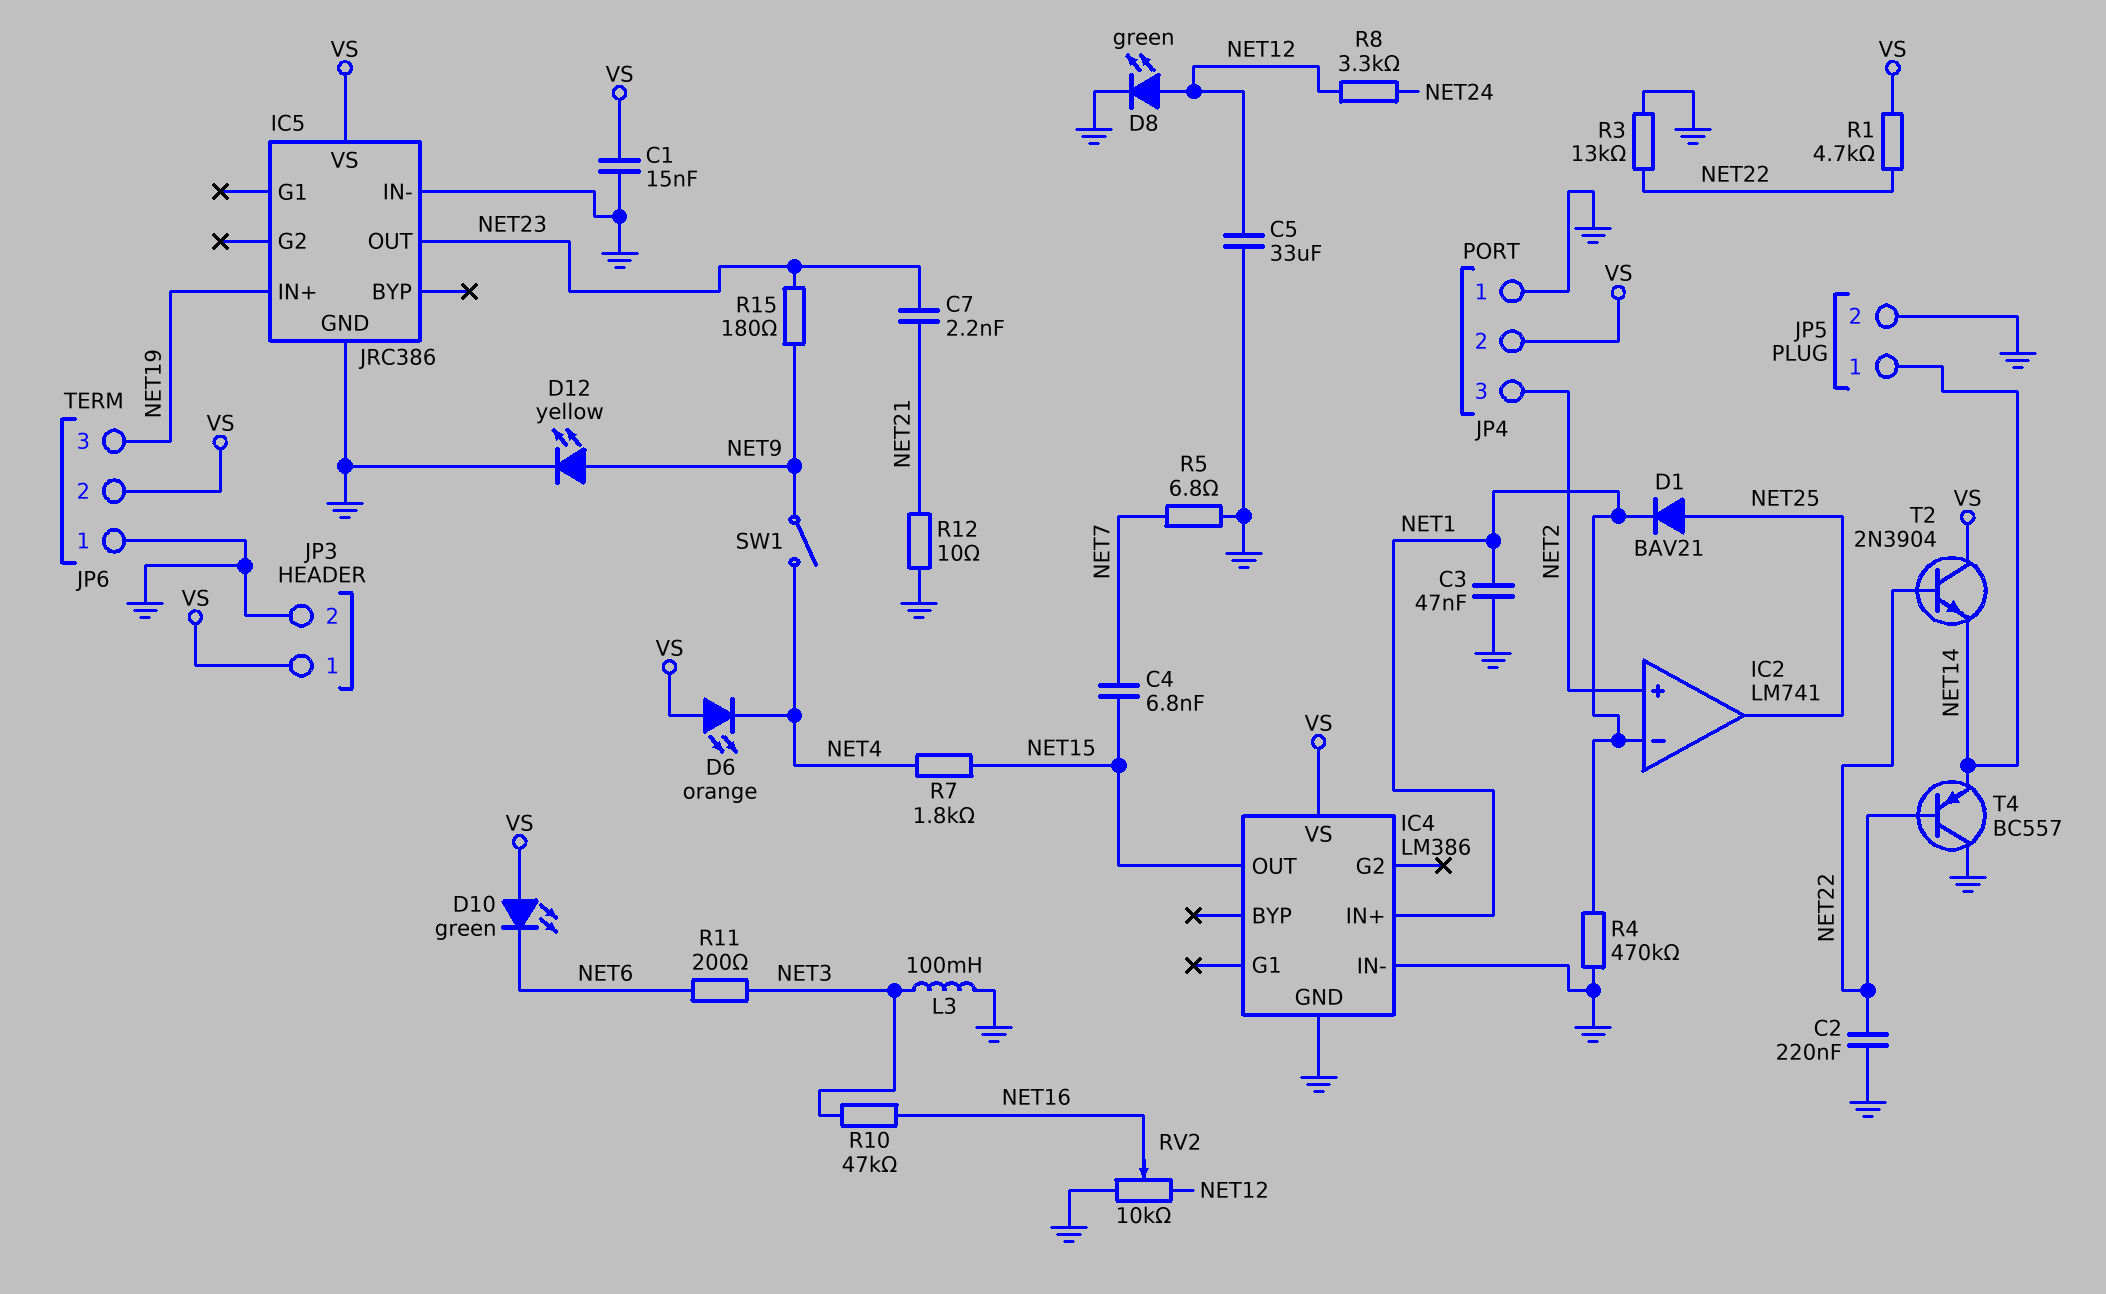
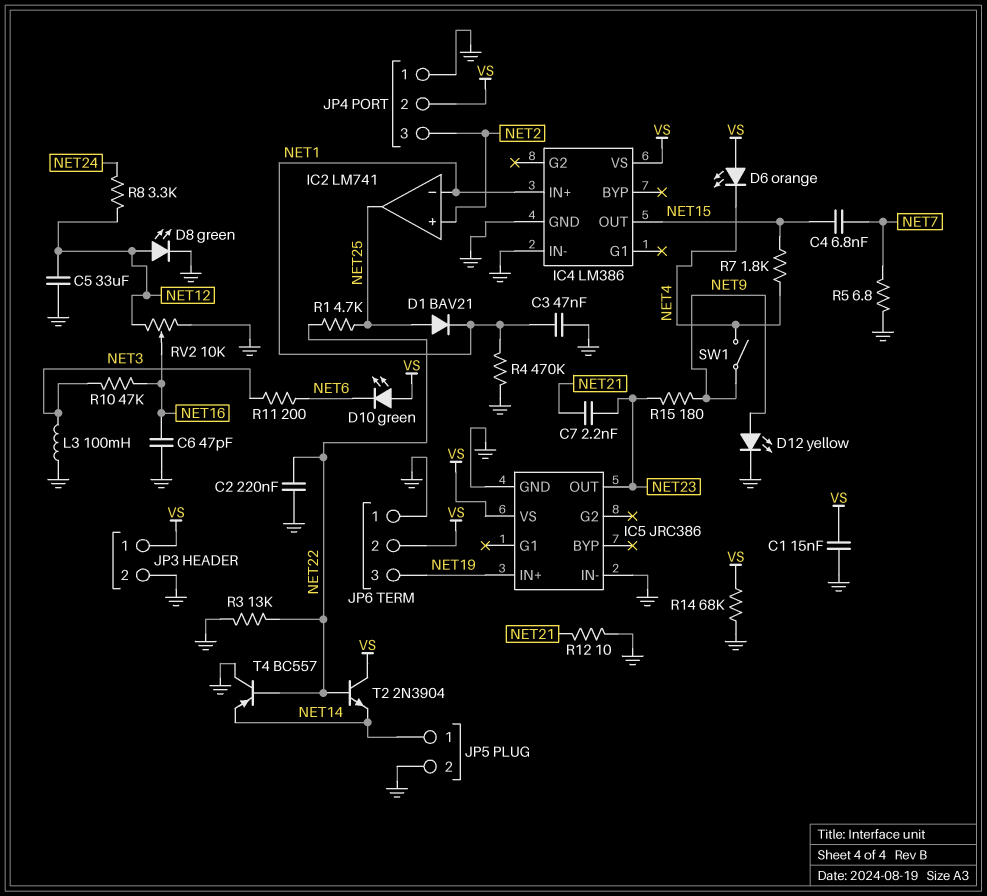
C6: none -> 47pF (GND, NET16)
R1: 4.7k (NET22, VS) -> 4.7k (NET22, NET25)
R14: none -> 68k (GND, VS)

